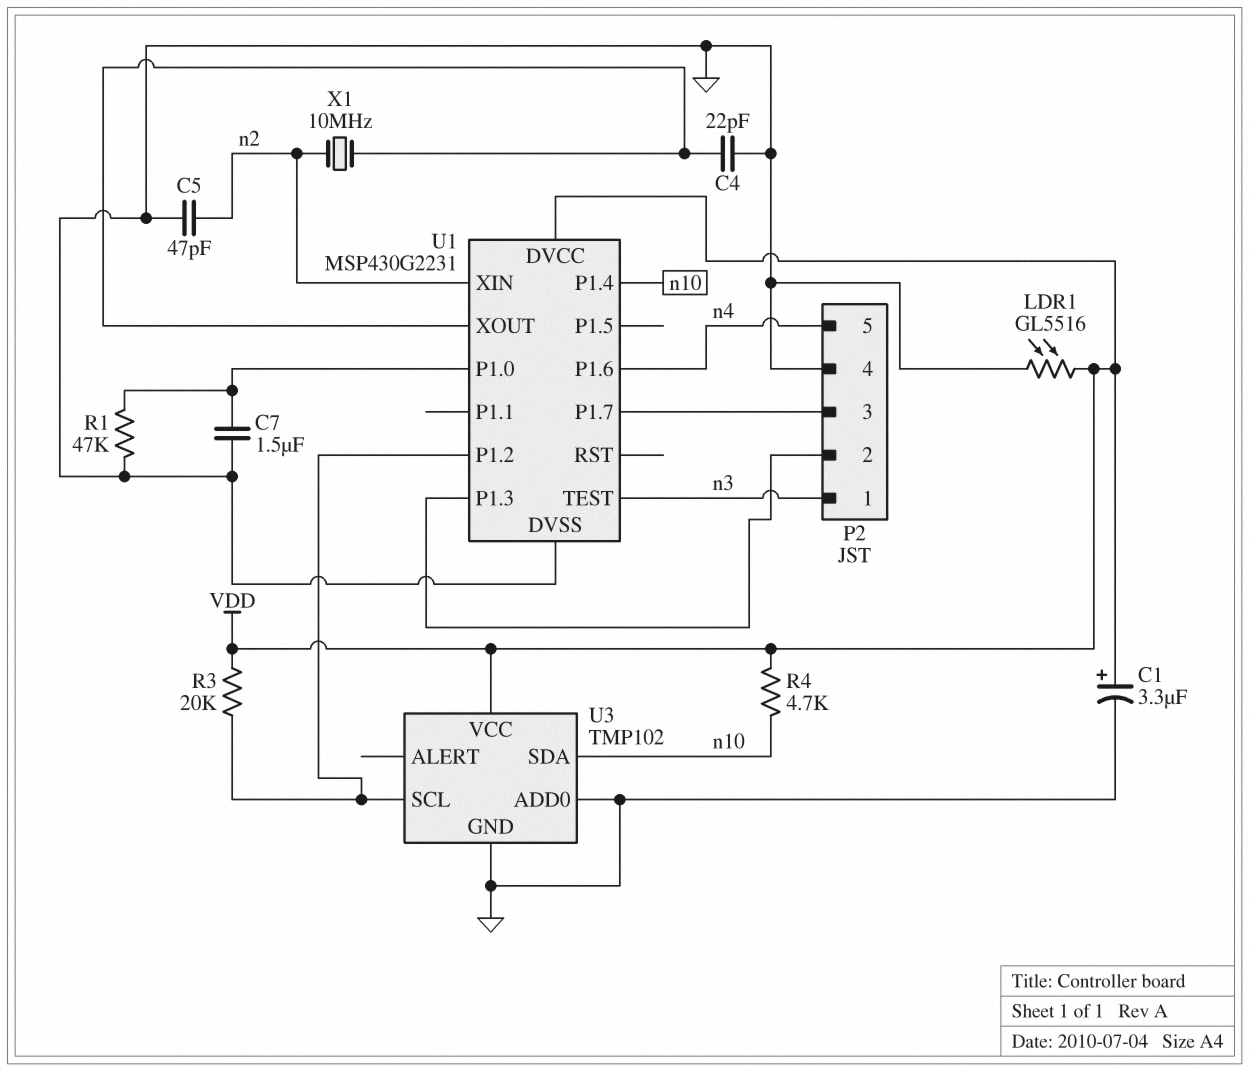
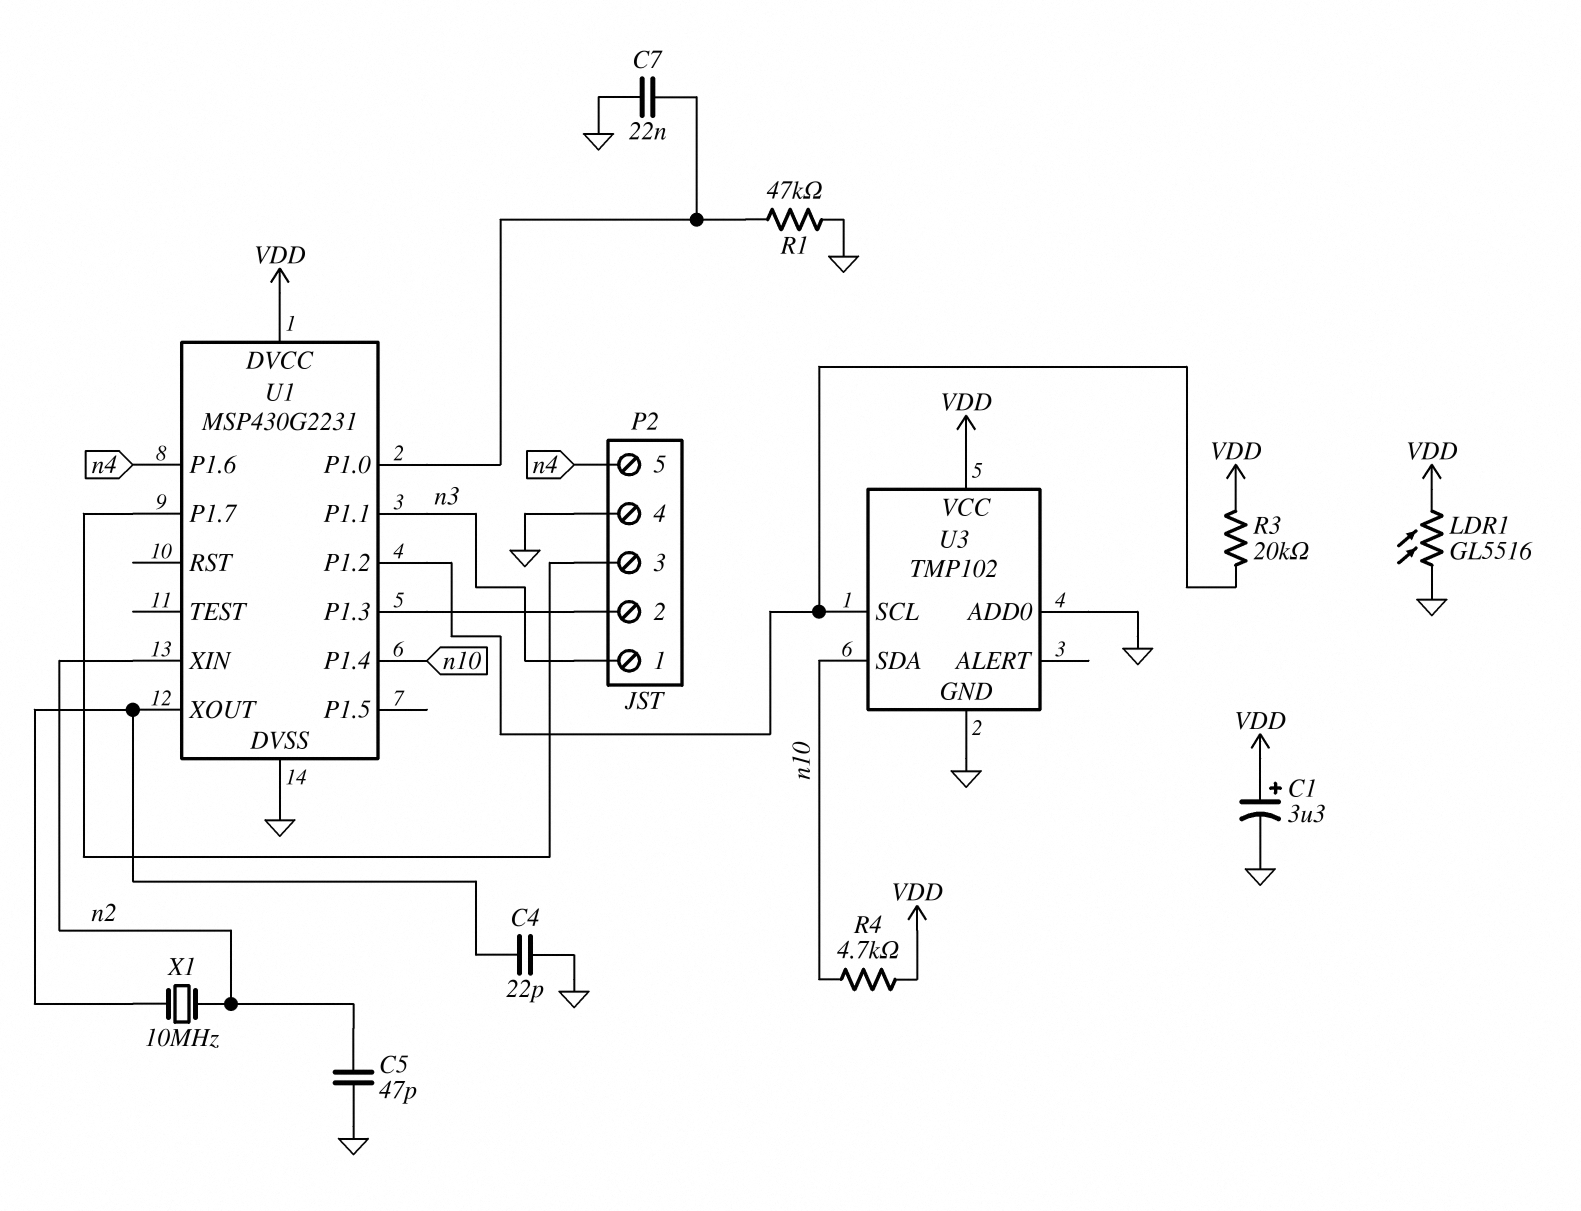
C7: 1.5uF (GND, U1/P1.0) -> 22nF (GND, U1/P1.0)
U1 pin P1.1: none -> n3
U1 pin TEST: n3 -> none

